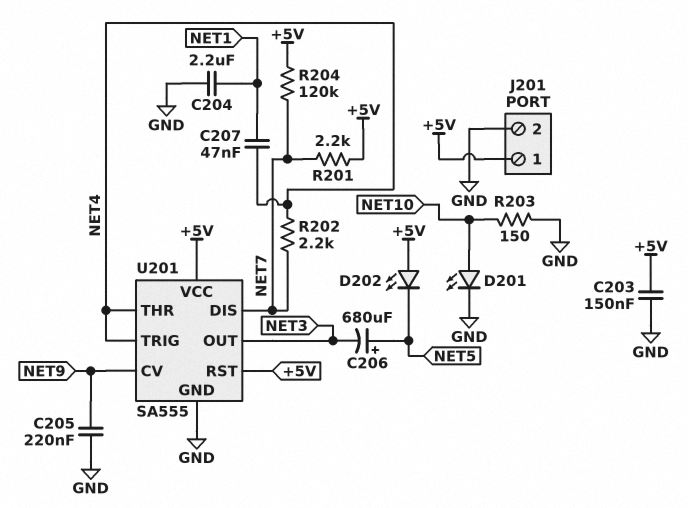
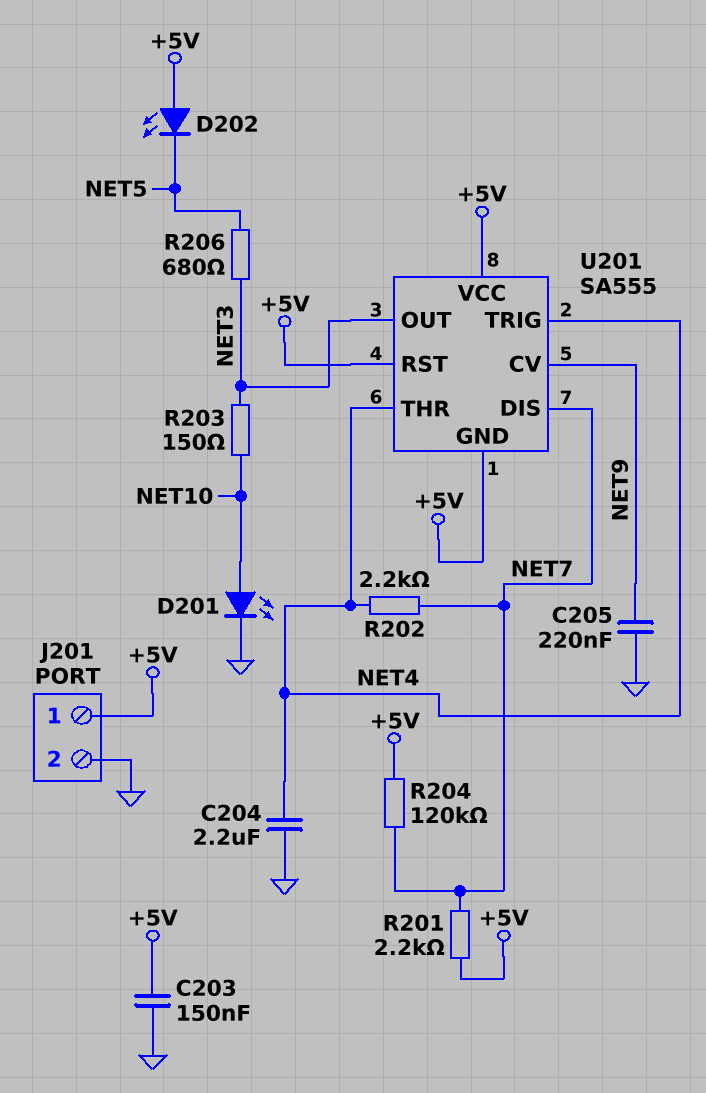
C204: 2.2uF (GND, NET1) -> 2.2uF (GND, NET4)
C206: 680uF (plus NET5, minus NET3) -> none
C207: 47nF (NET1, NET4) -> none
R203: 150 (GND, NET10) -> 150 (NET3, NET10)
R206: none -> 680 (NET3, NET5)
U201 pin GND: GND -> +5V

